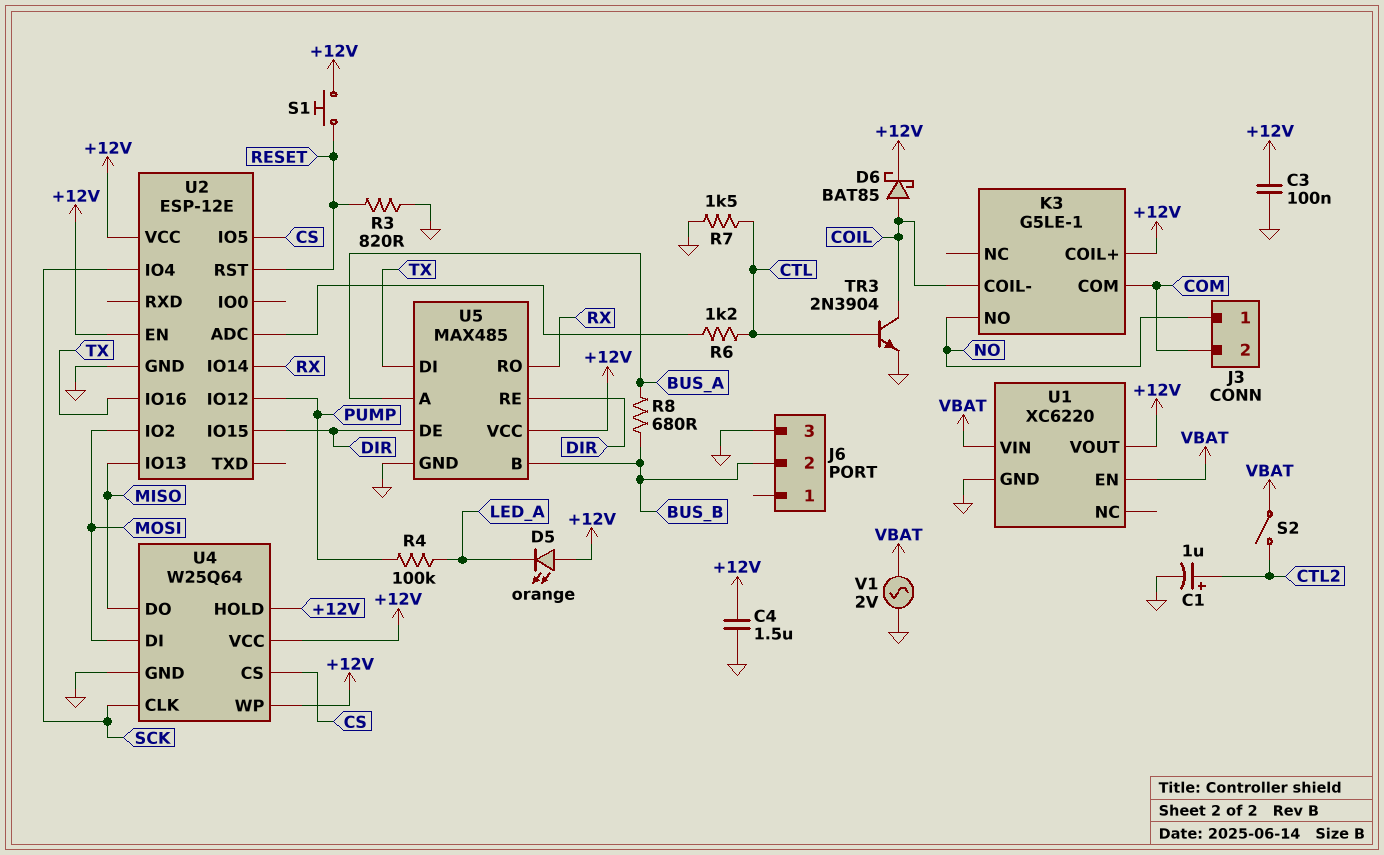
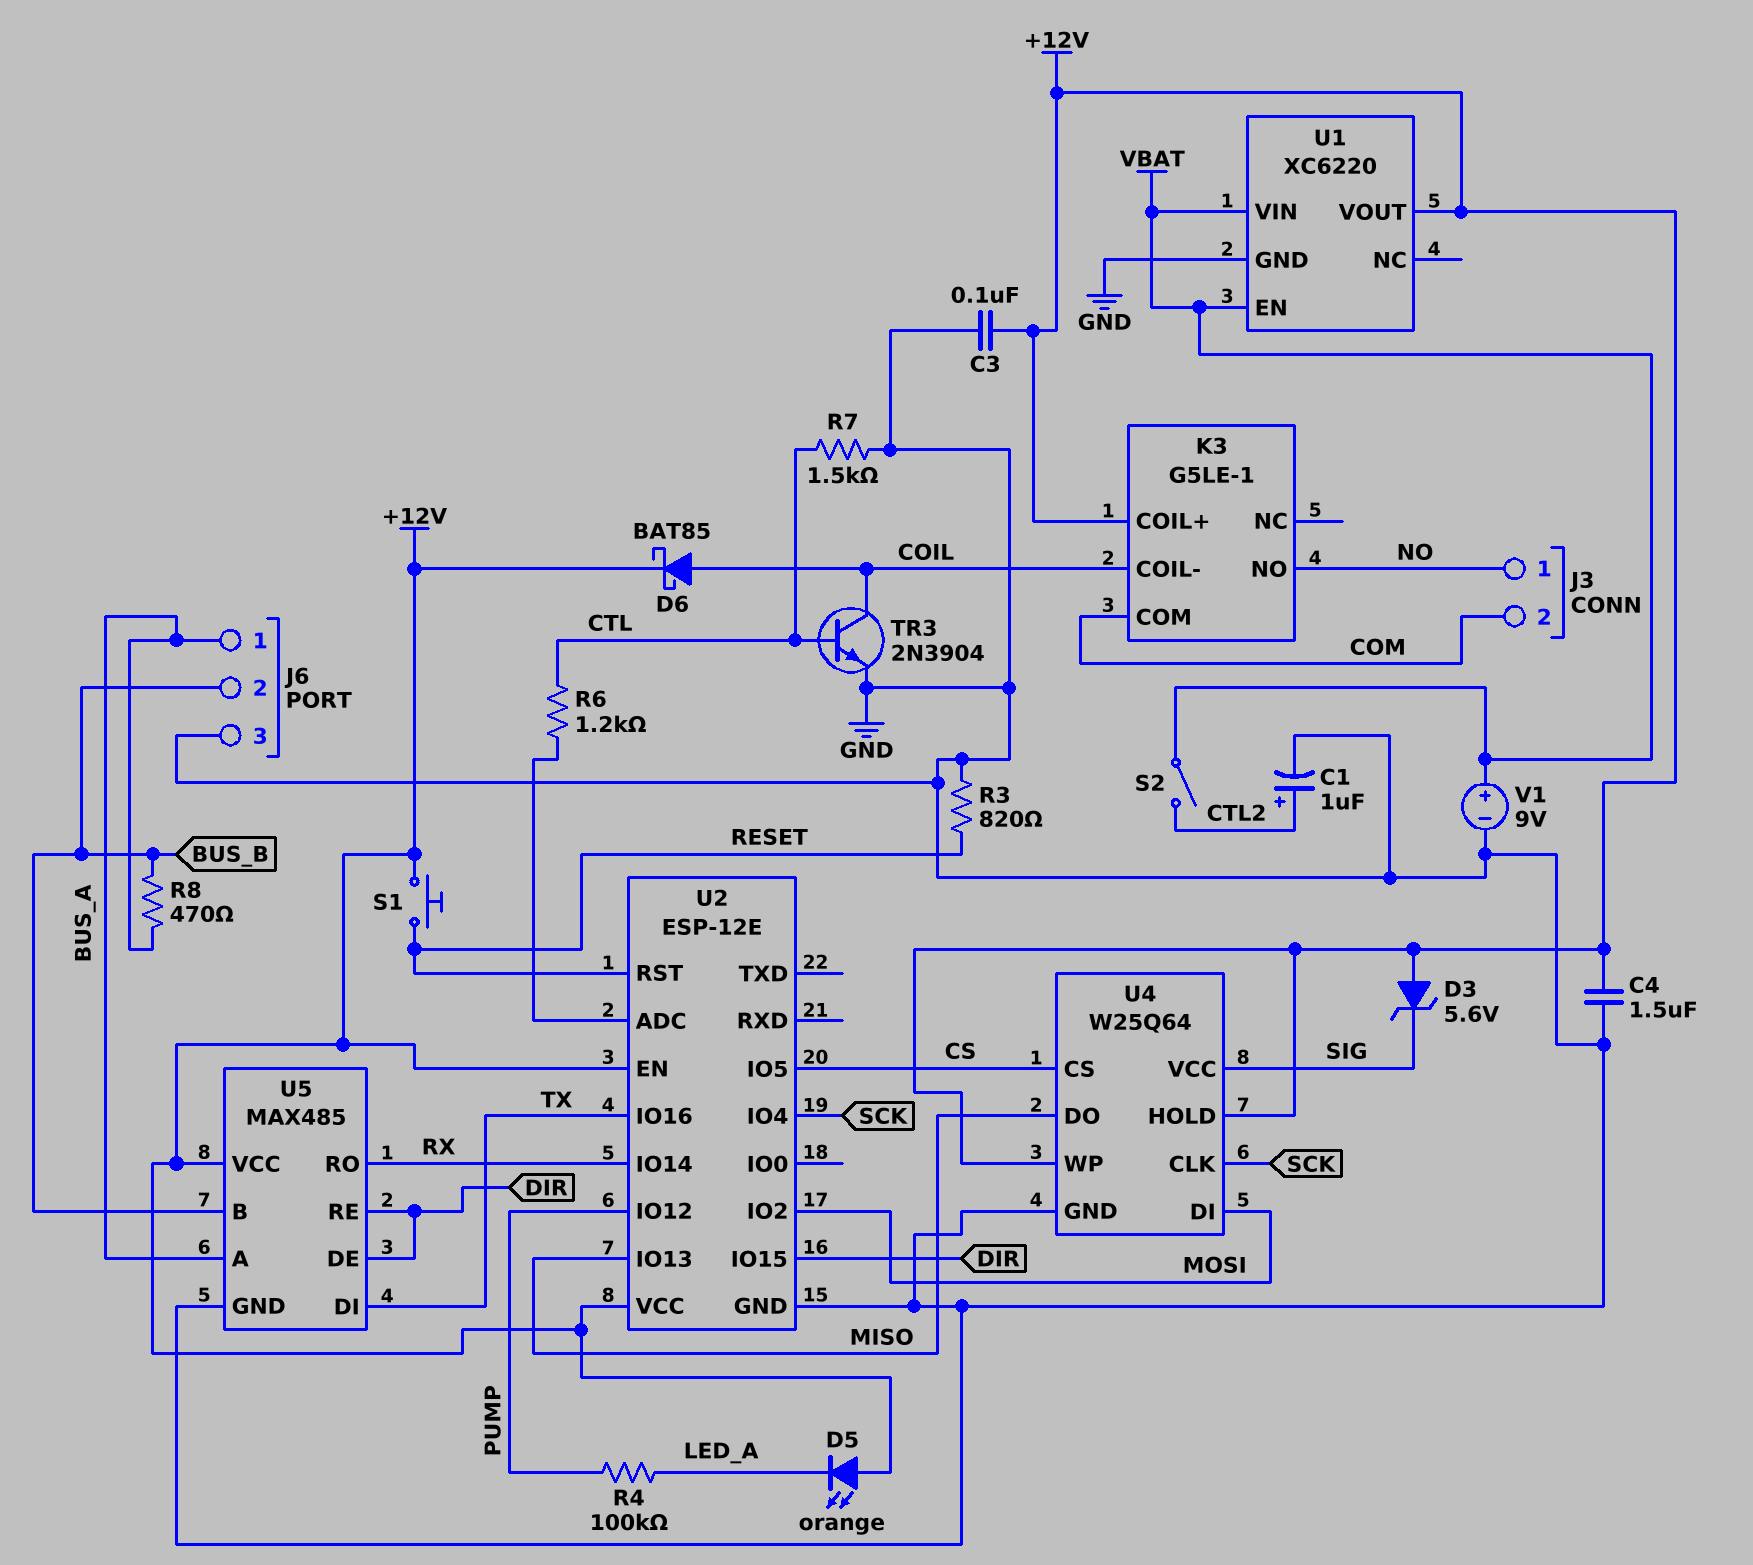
D3: none -> zener 5.6V (A +12V, K SIG)
J6 pin 1: none -> BUS_A
R8: 680 (BUS_A, BUS_B) -> 470 (BUS_A, BUS_B)
U4 pin VCC: +12V -> SIG
V1: AC 2V (GND, VBAT) -> 9V (plus VBAT, minus GND)

